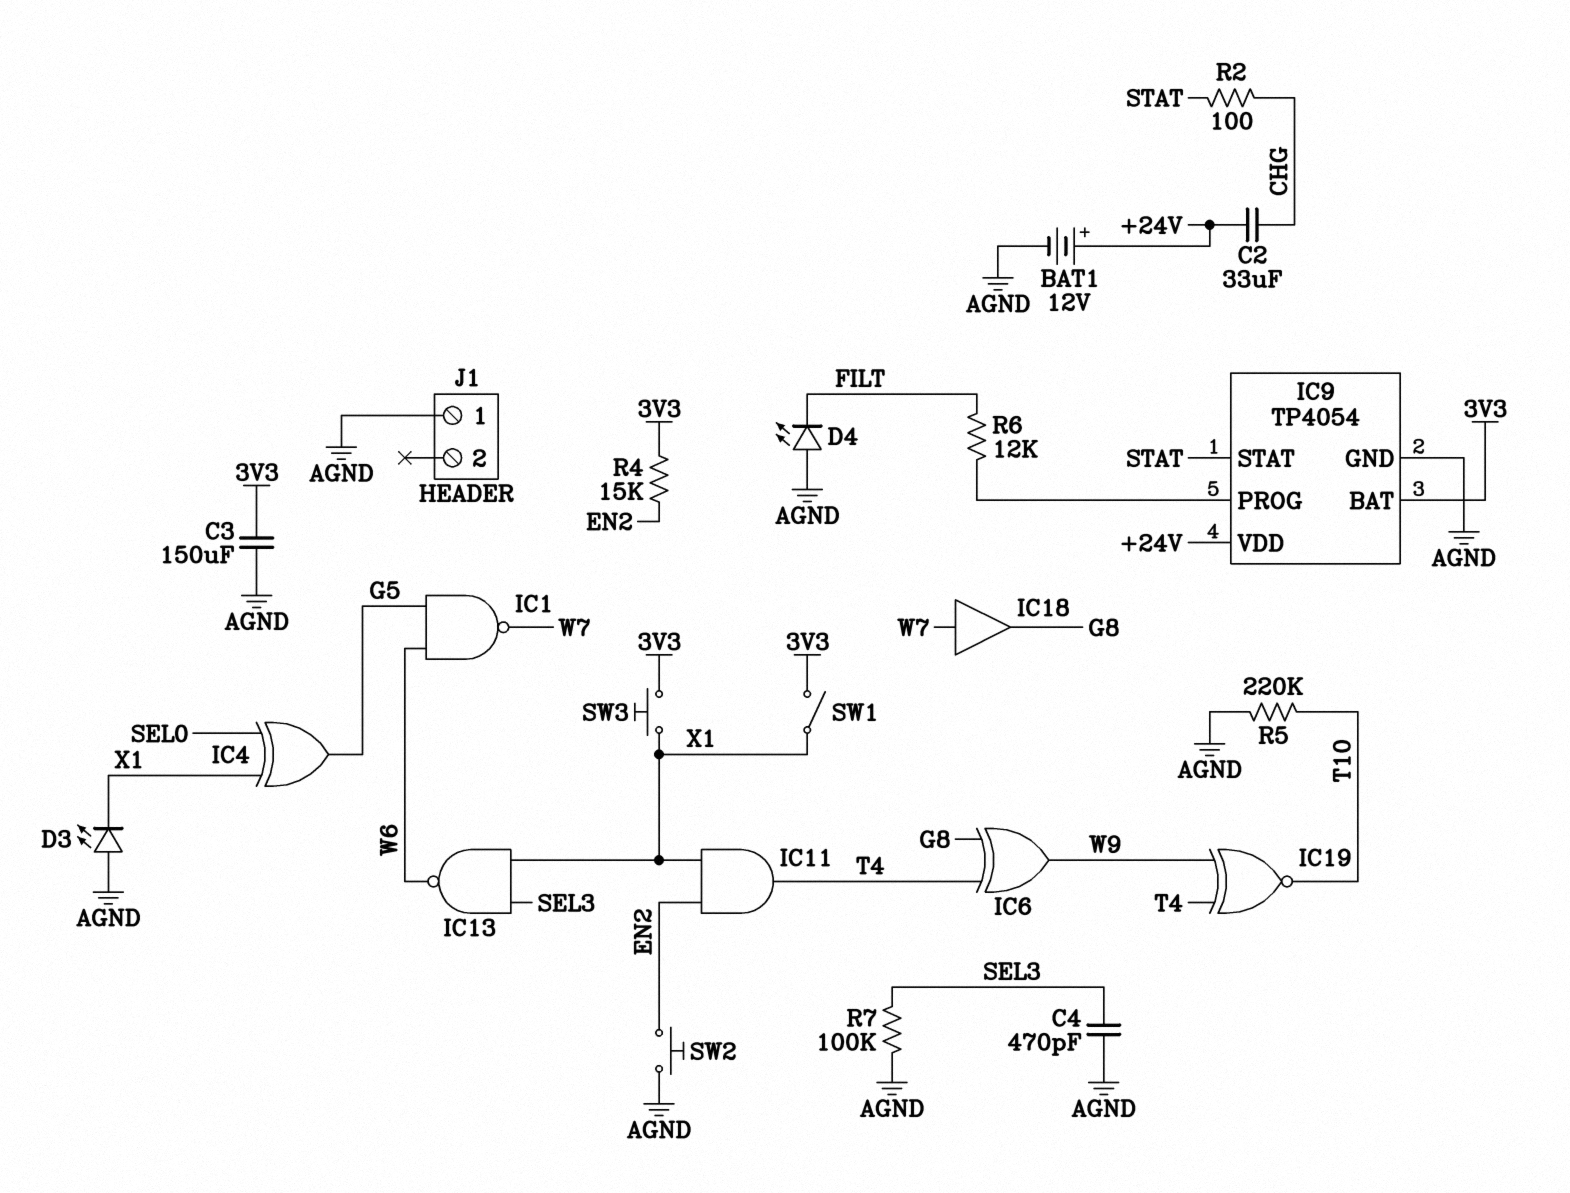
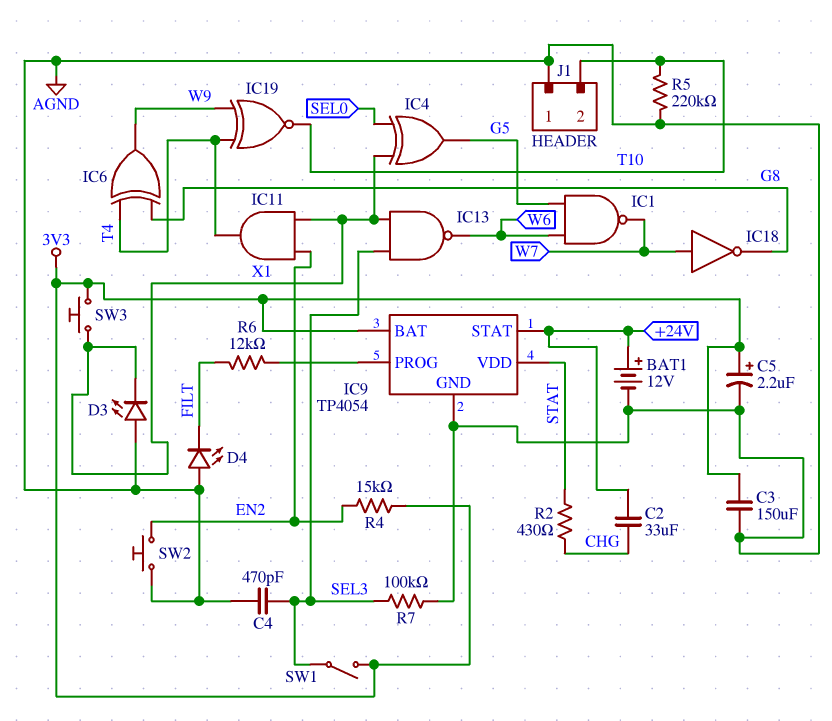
C5: none -> 2.2uF (plus 3V3, minus AGND)
IC9 pin STAT: STAT -> +24V
IC9 pin VDD: +24V -> STAT
IC18: buffer (in W7, out G8) -> NOT (in W7, out G8)
J1 pin 2: none -> T10
R2: 100 (CHG, STAT) -> 430 (CHG, STAT)
SW1: switch (3V3, X1) -> switch (3V3, SEL3)

